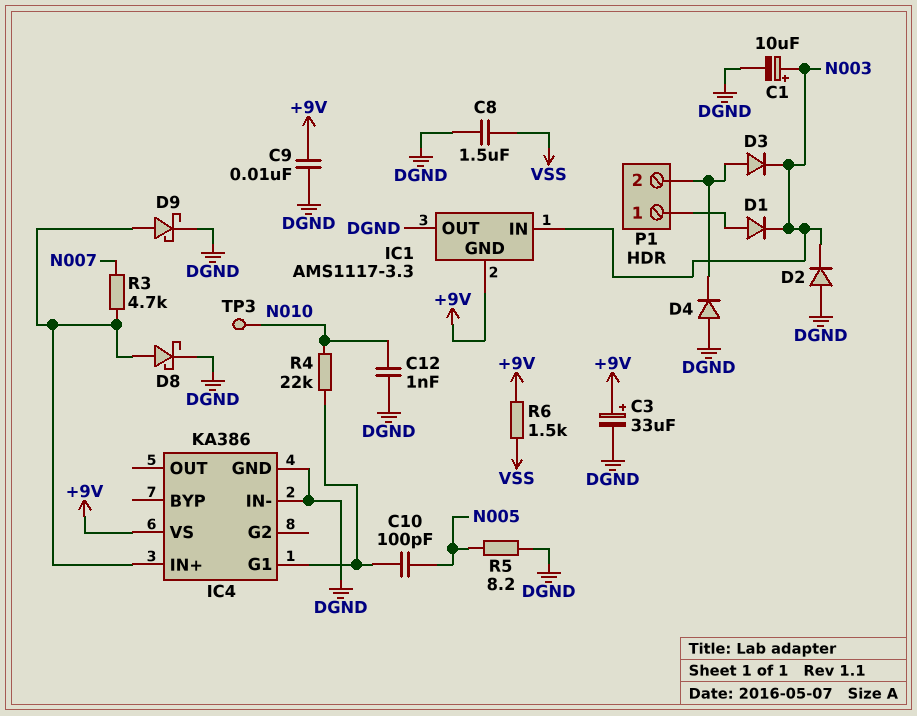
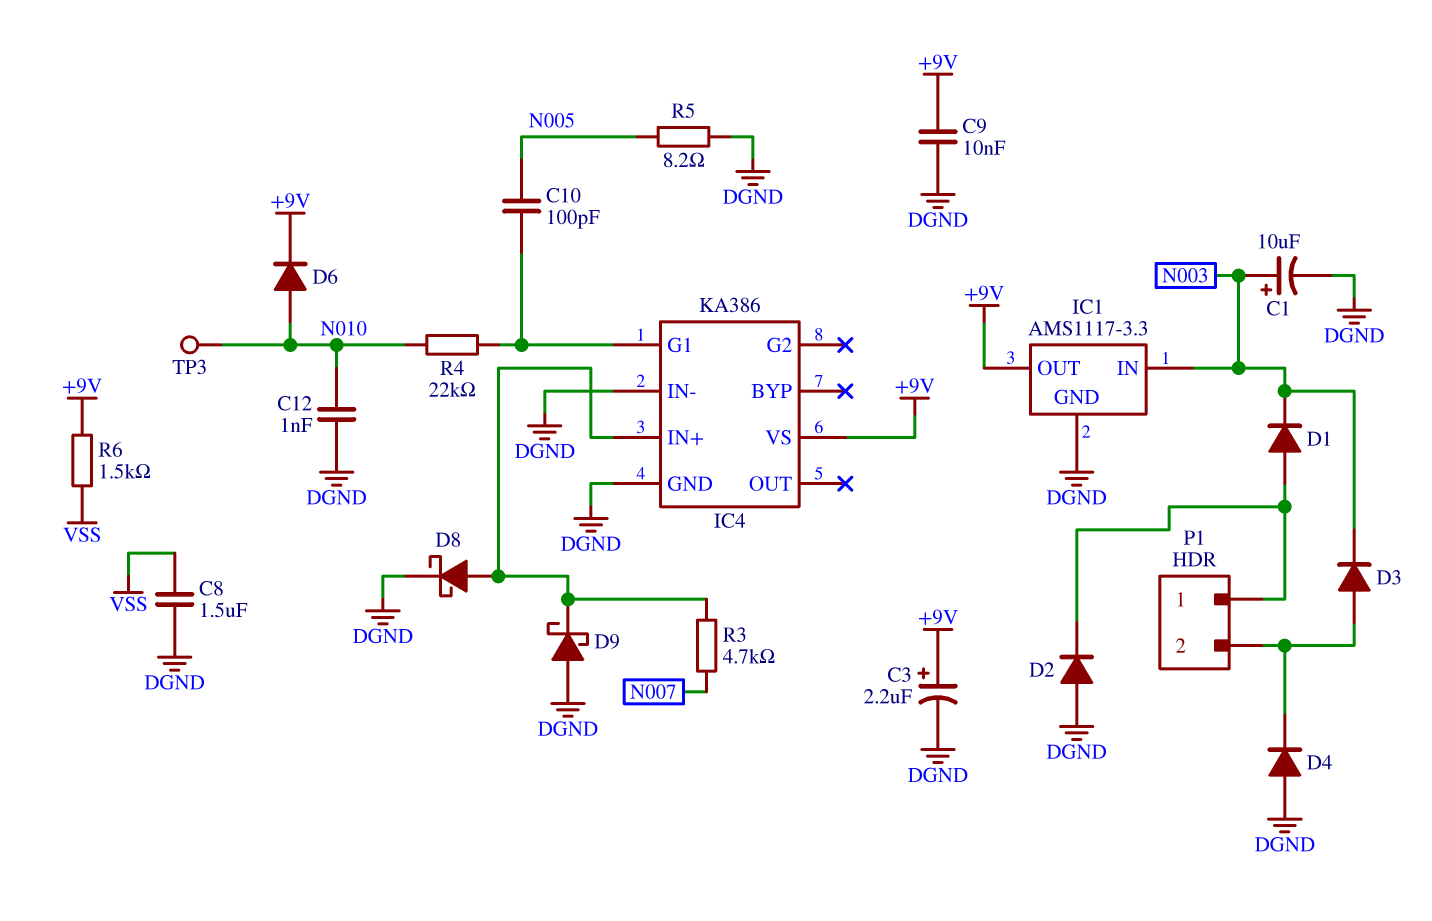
C3: 33uF (plus +9V, minus DGND) -> 2.2uF (plus +9V, minus DGND)
D2: diode (A DGND, K N003) -> diode (A DGND, K P1/1)
D6: none -> diode (A N010, K +9V)
D9: schottky (A IC4/IN+, K DGND) -> schottky (A DGND, K IC4/IN+)
IC1 pin GND: +9V -> DGND
IC1 pin OUT: DGND -> +9V

